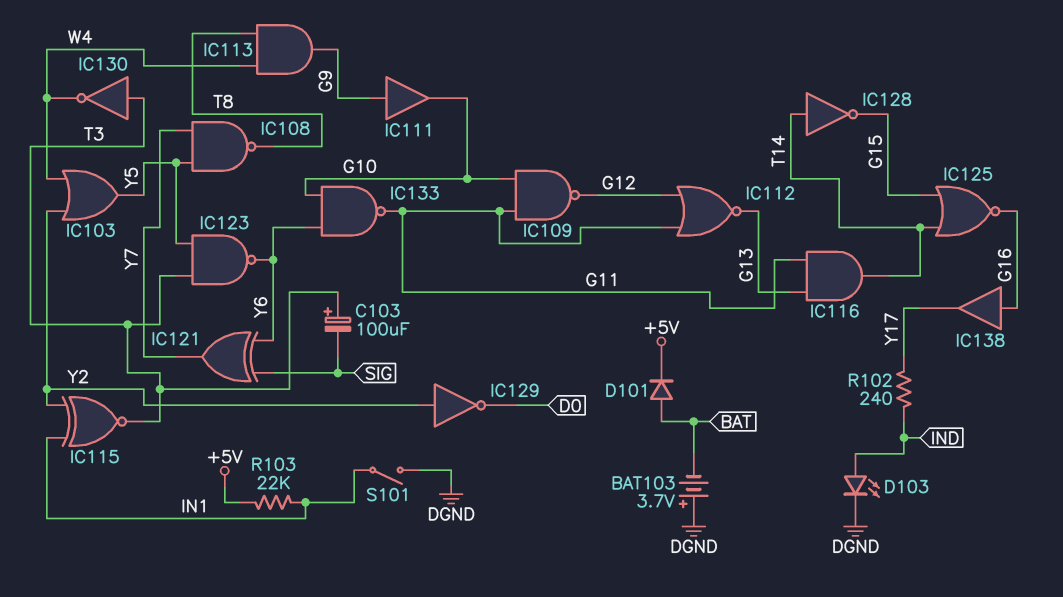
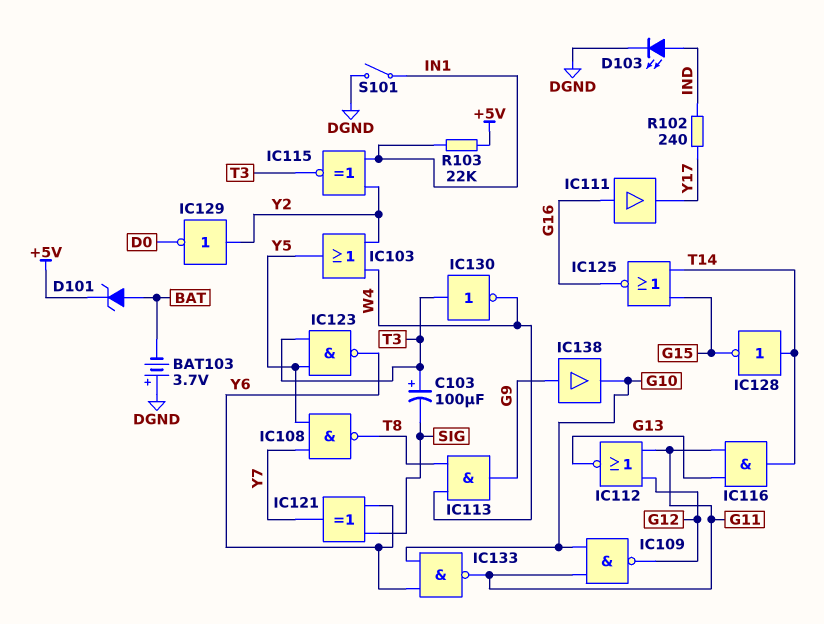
D101: diode (A BAT, K +5V) -> zener (A BAT, K +5V)
IC111: buffer (in G9, out G10) -> buffer (in G16, out Y17)
IC138: buffer (in G16, out Y17) -> buffer (in G9, out G10)

